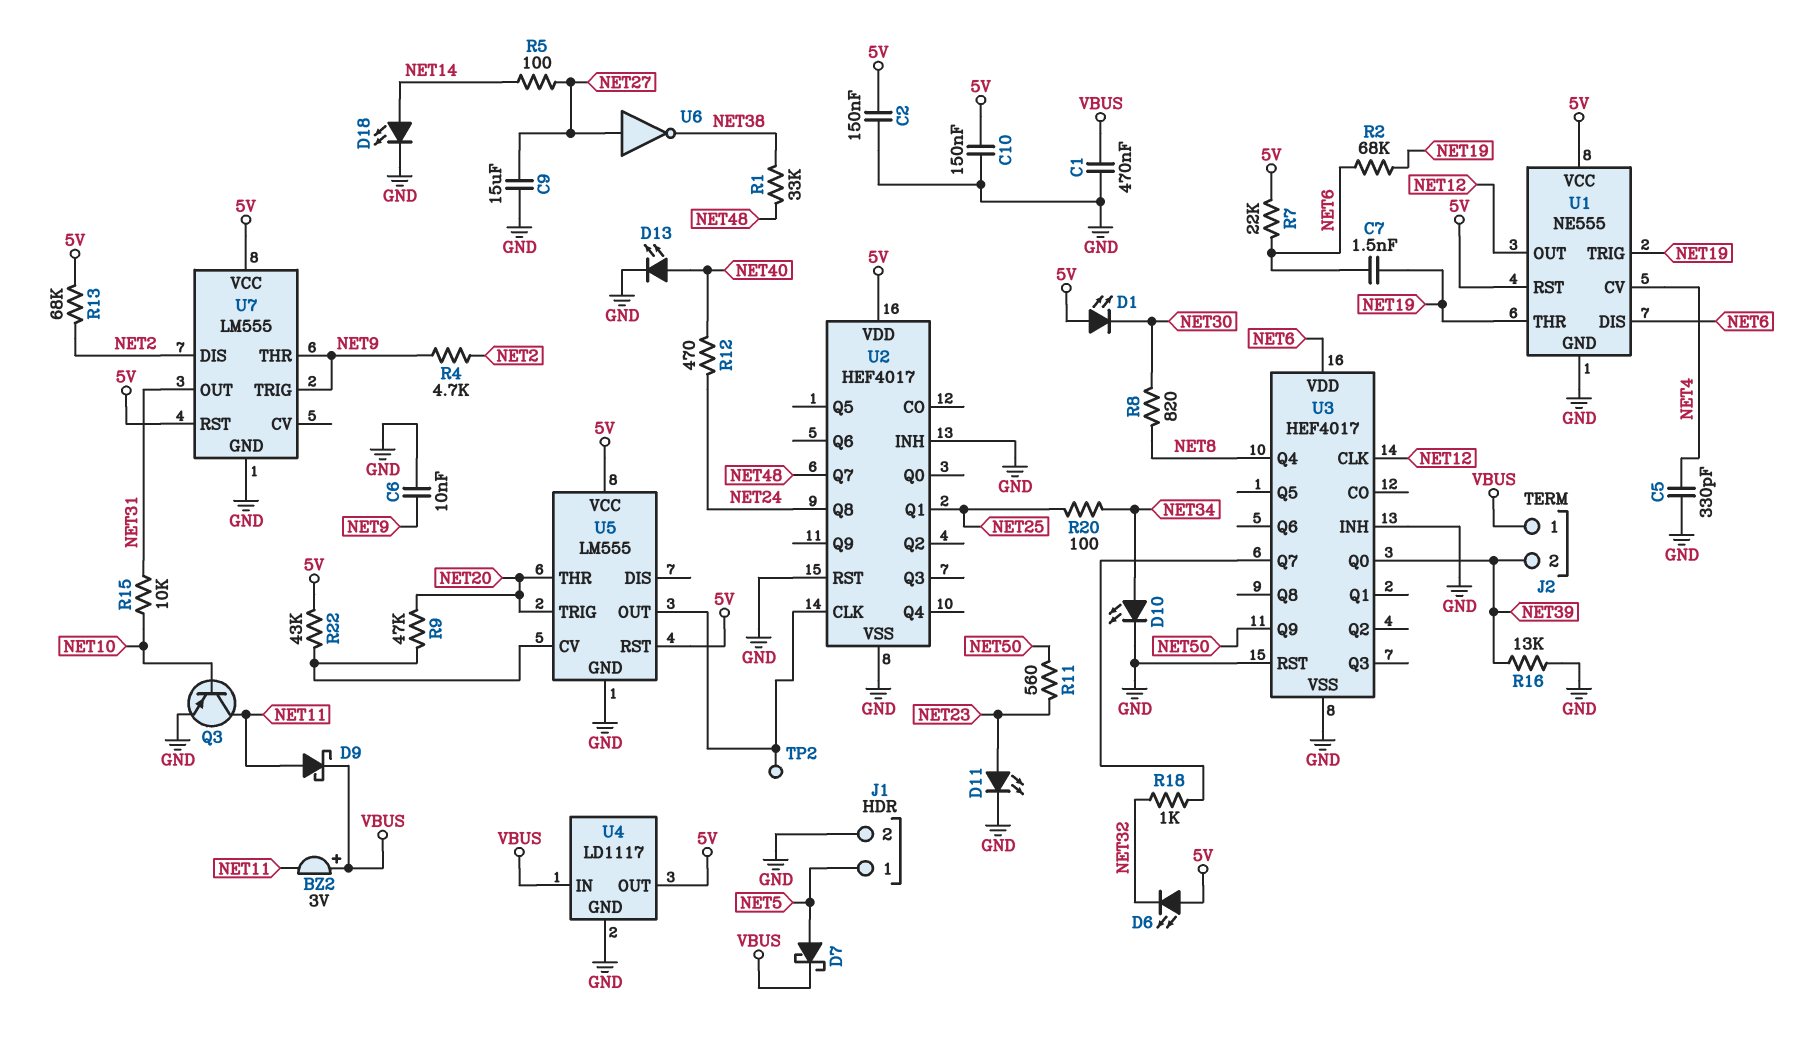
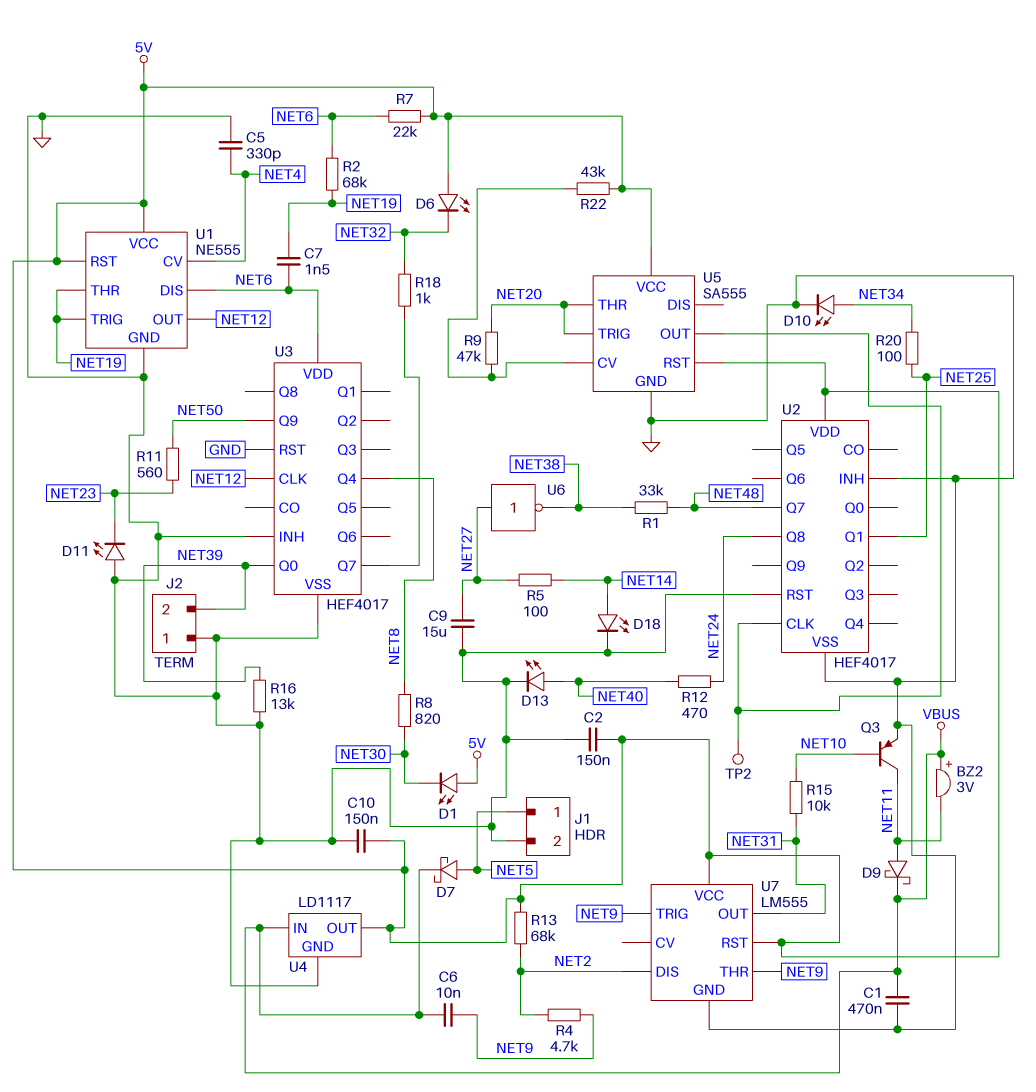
C6: 10nF (GND, NET9) -> 10nF (NET9, VBUS)
D11: LED (A NET23, K GND) -> LED (A GND, K NET23)
J2 pin 1: VBUS -> GND
U5: LM555 -> SA555

